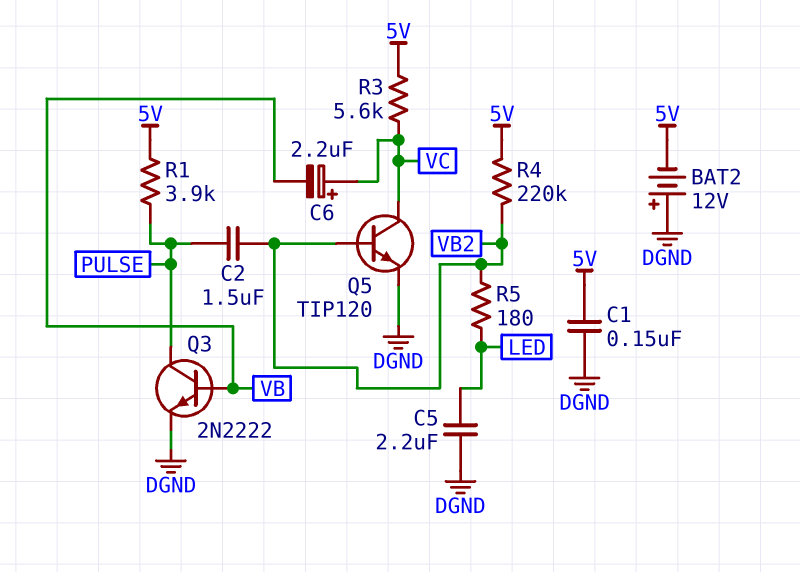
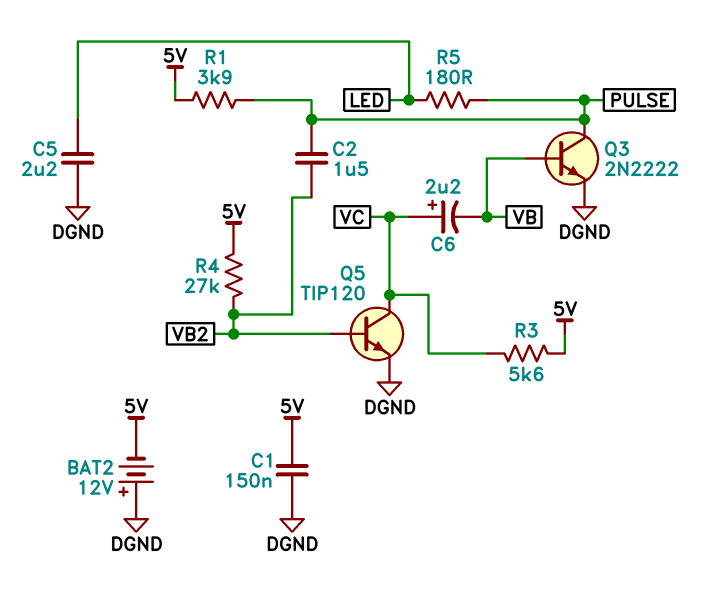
R4: 220k (5V, VB2) -> 27k (5V, VB2)
R5: 180 (LED, VB2) -> 180 (LED, PULSE)

